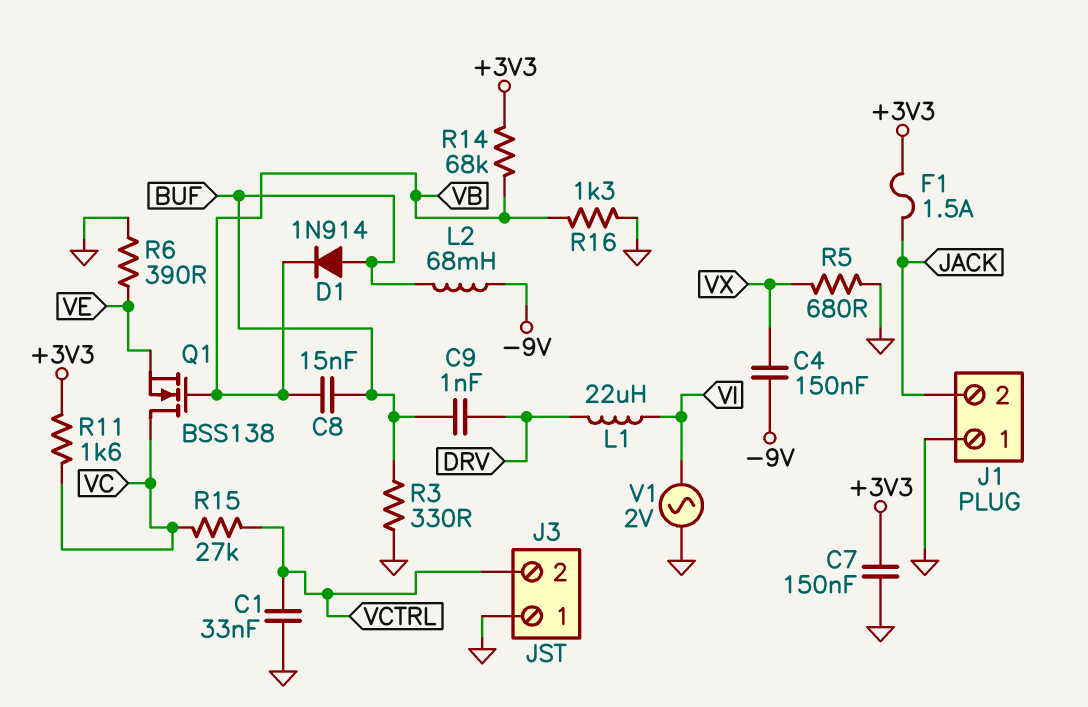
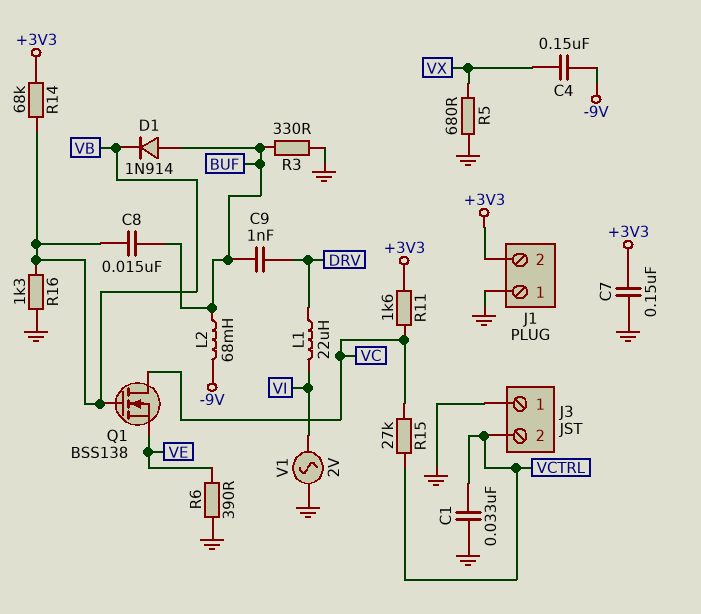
F1: 1.5A (+3V3, JACK) -> none
J1 pin 2: JACK -> +3V3

